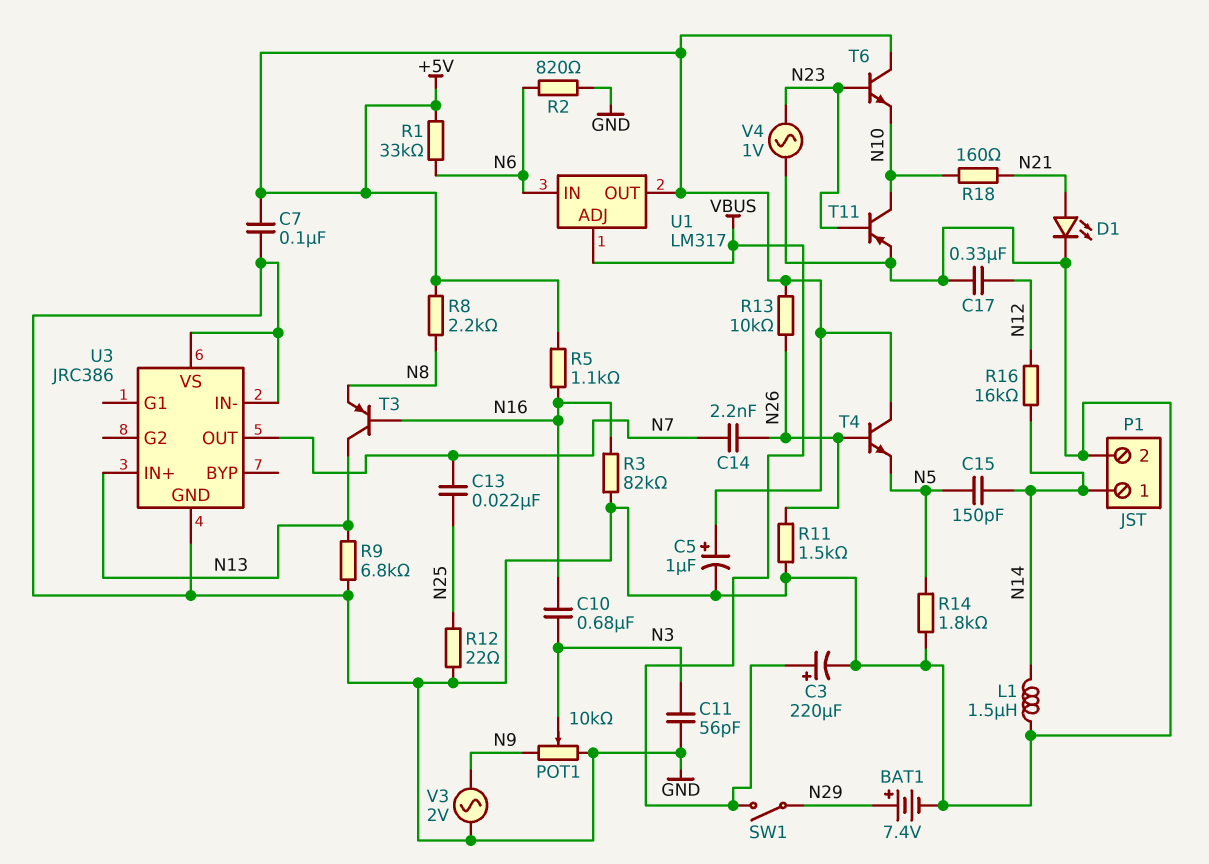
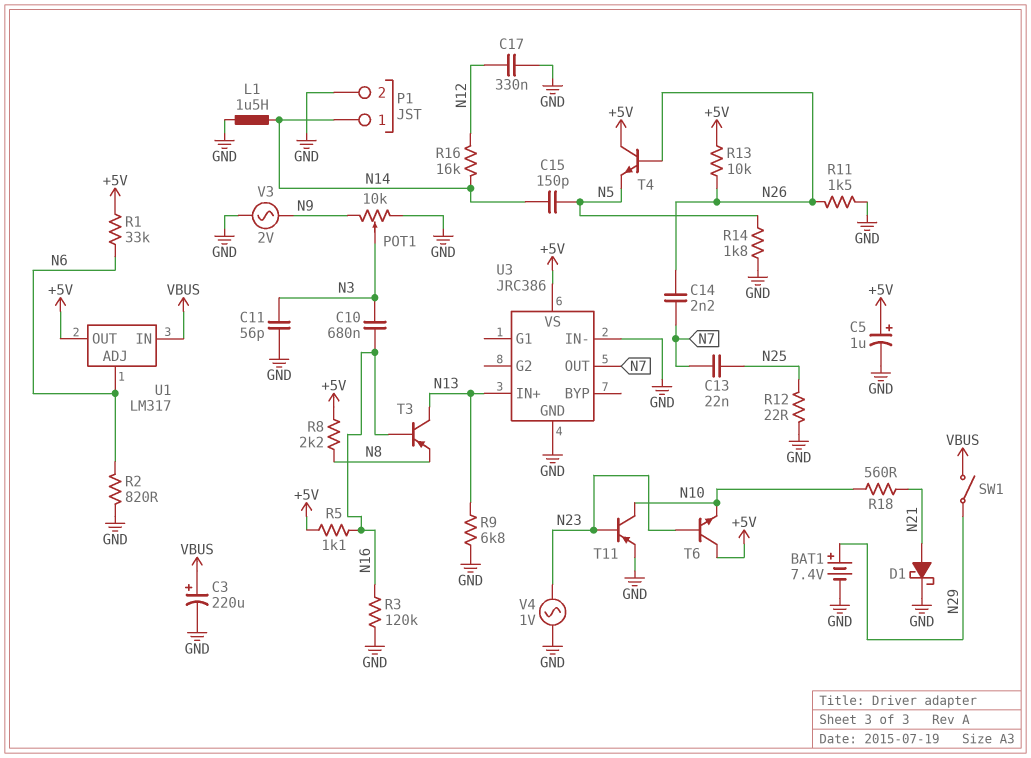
C7: 100nF (+5V, GND) -> none
D1: LED (A N21, K GND) -> schottky (A N21, K GND)
R3: 82k (GND, N16) -> 120k (GND, N16)
R18: 160 (N10, N21) -> 560 (N10, N21)
U1 pin ADJ: VBUS -> N6
U1 pin IN: N6 -> VBUS
U3 pin VS: GND -> +5V

